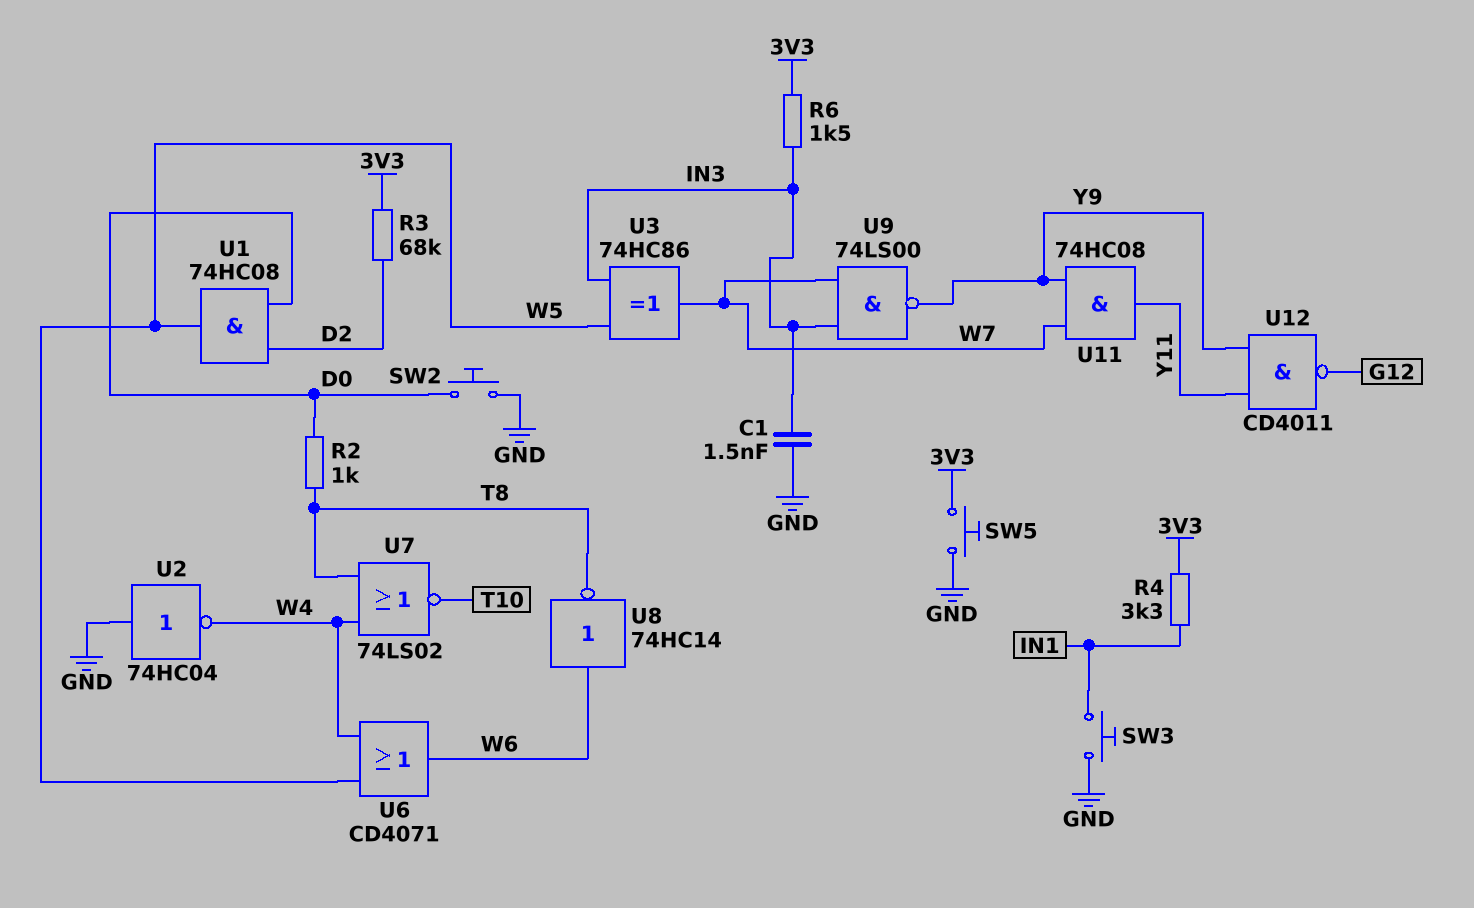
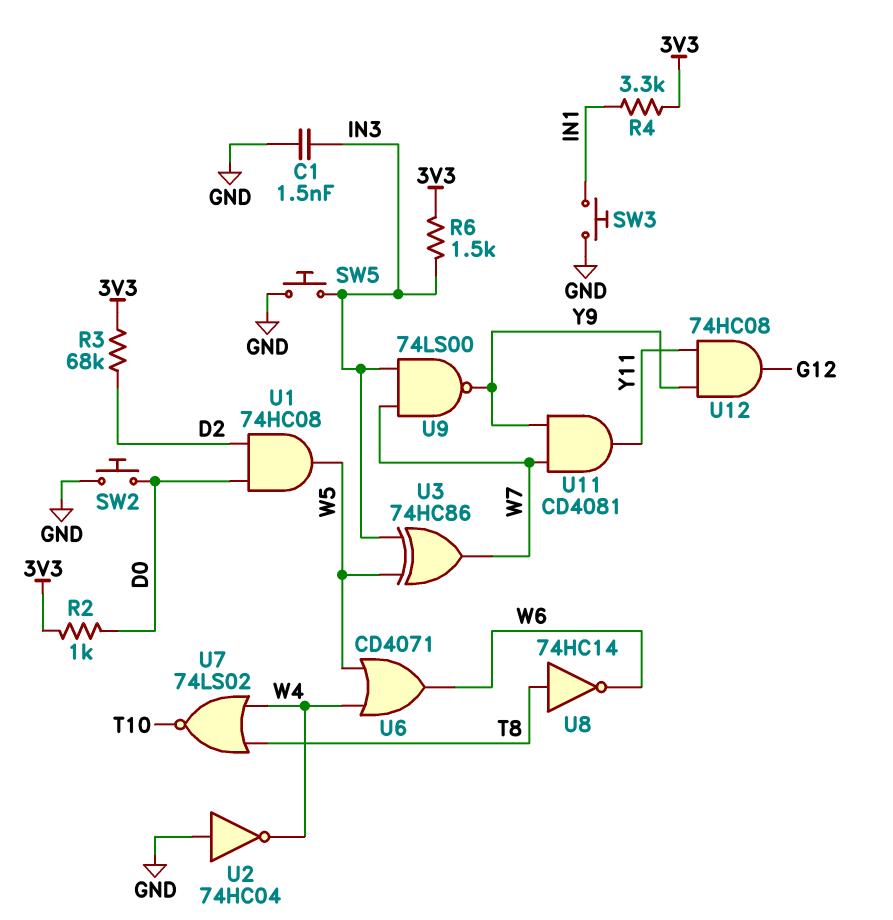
R2: 1k (D0, T8) -> 1k (3V3, D0)
SW5: button (3V3, GND) -> button (GND, IN3)
U8: NOT 74HC14 (in W6, out T8) -> NOT 74HC14 (in T8, out W6)
U11: AND 74HC08 (in W7, in Y9, out Y11) -> AND CD4081 (in W7, in Y9, out Y11)
U12: NAND CD4011 (in Y9, in Y11, out G12) -> AND 74HC08 (in Y9, in Y11, out G12)

